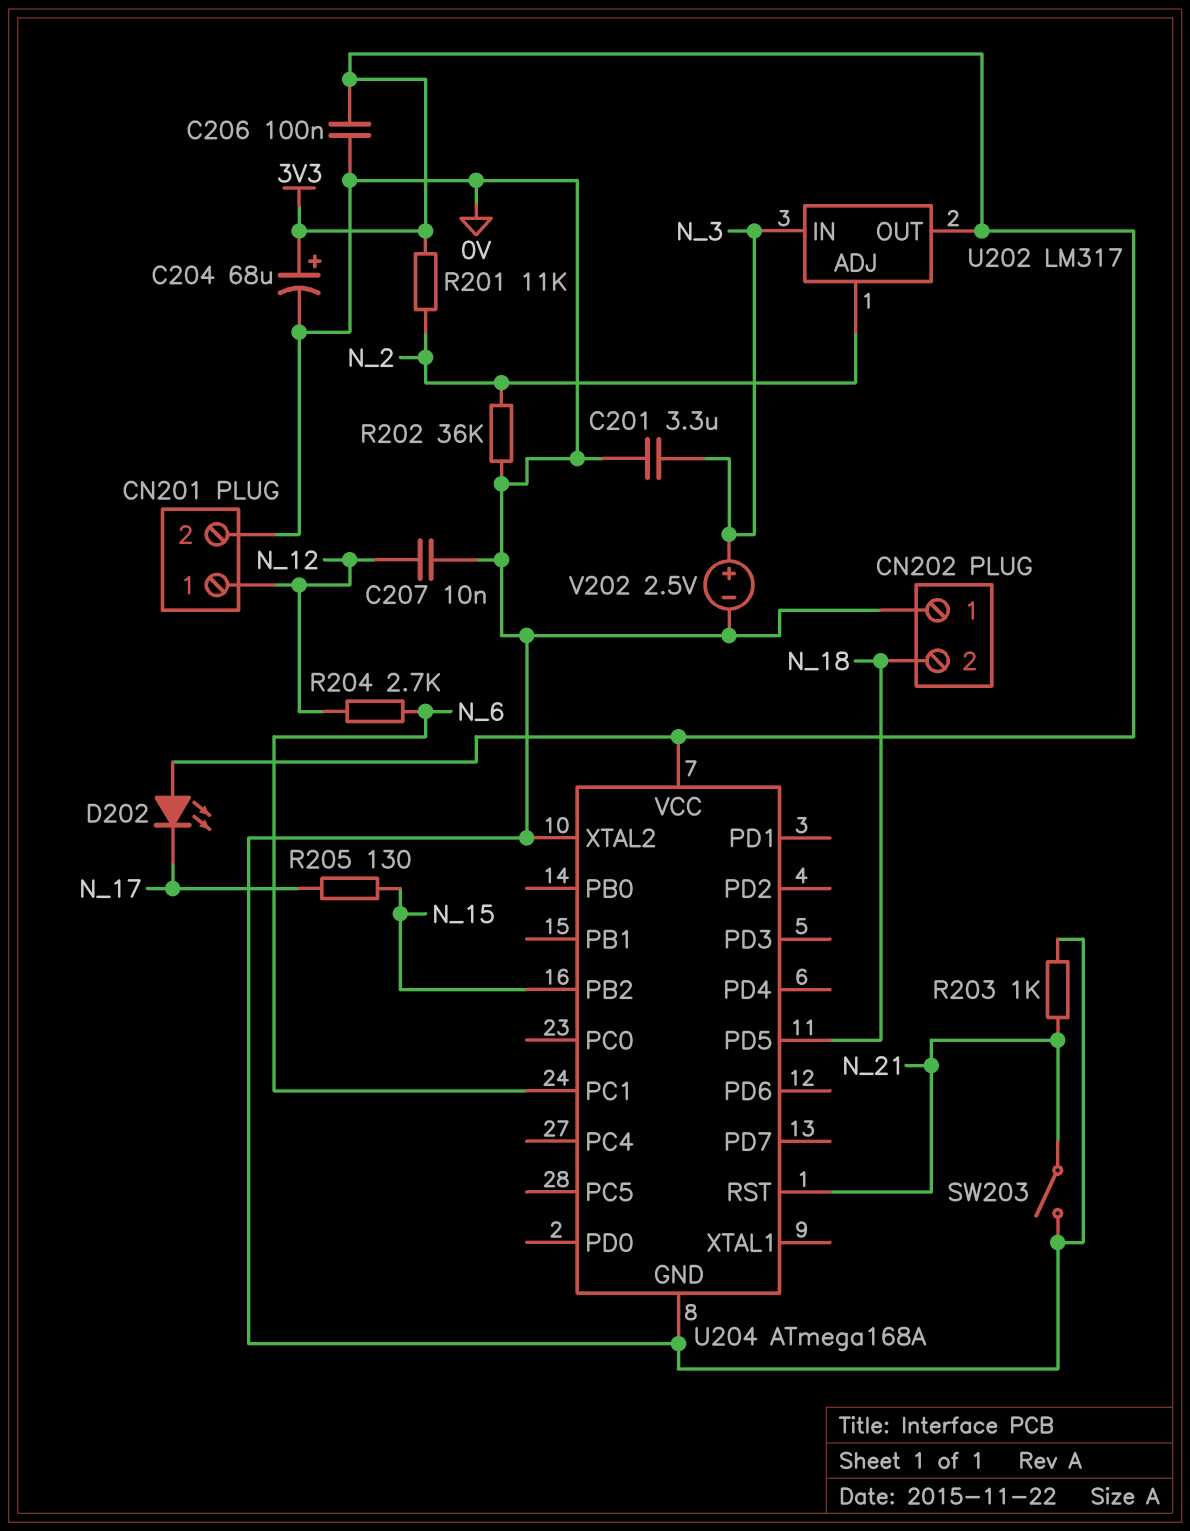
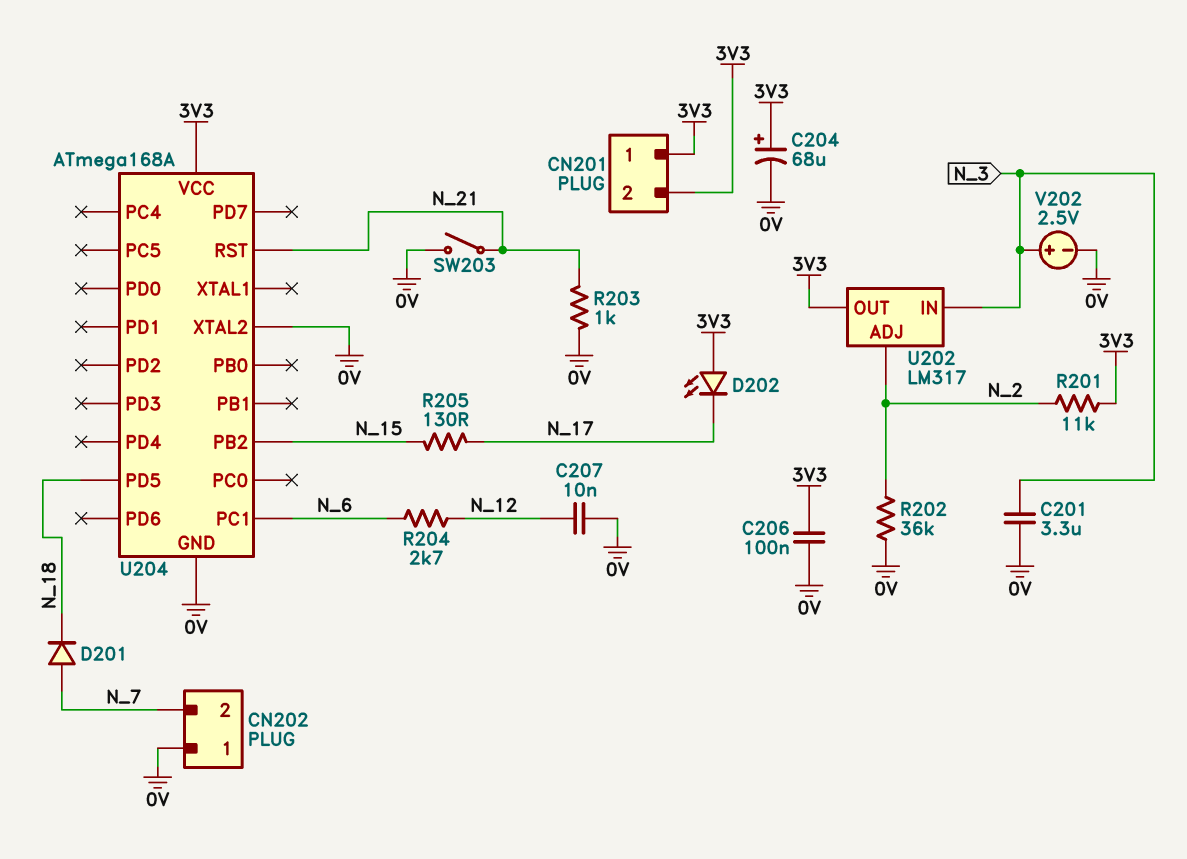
CN201 pin 1: N_12 -> 3V3
CN201 pin 2: 0V -> 3V3
CN202 pin 2: N_18 -> N_7
D201: none -> diode (A N_7, K N_18)

